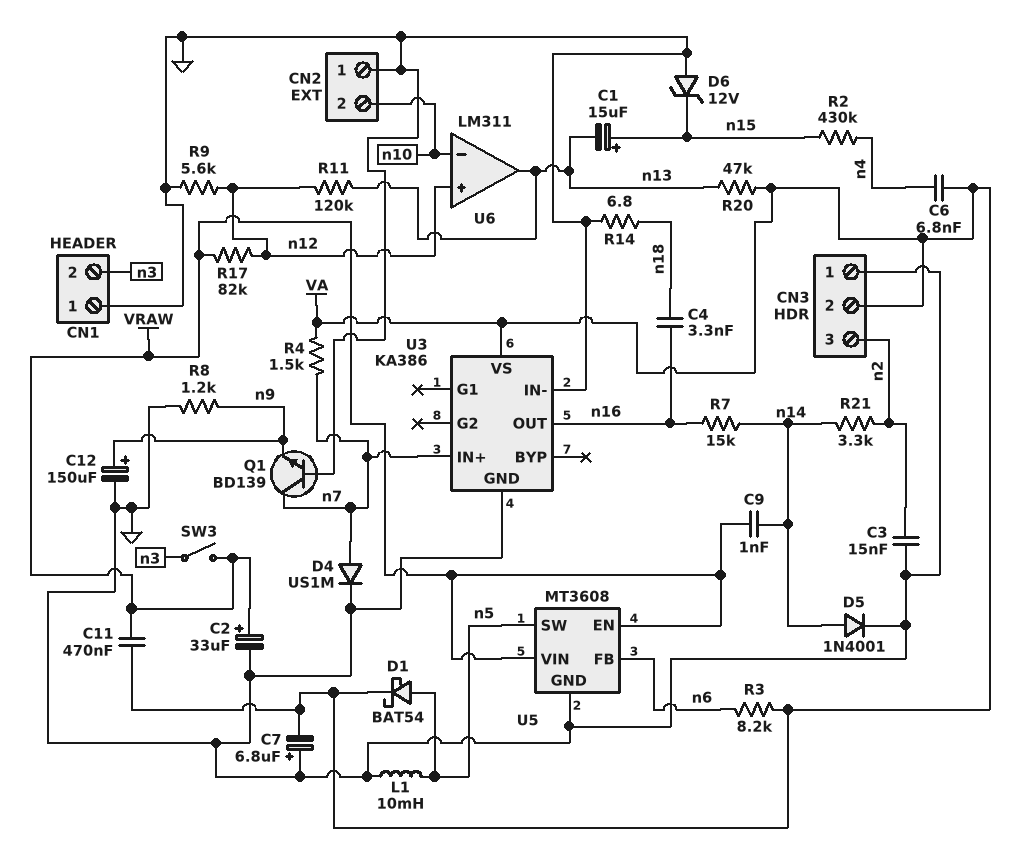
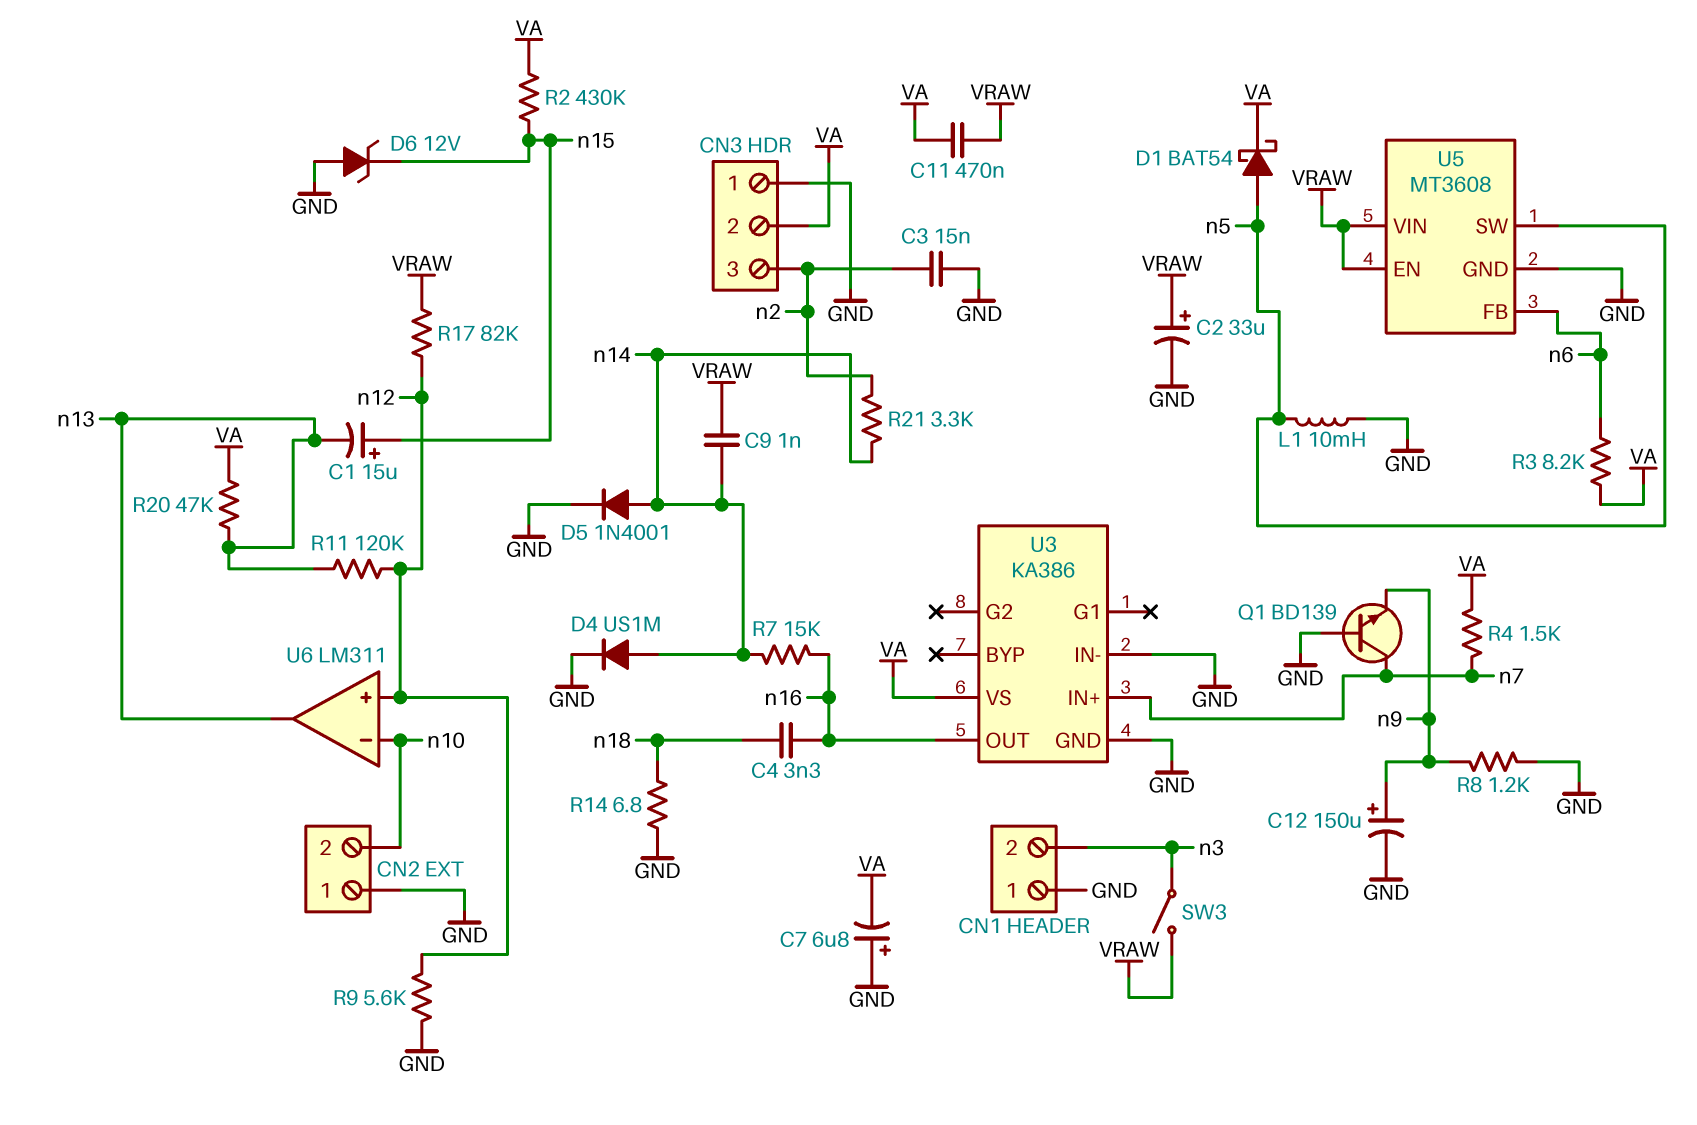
C6: 6.8nF (VA, n4) -> none
D4: diode US1M (A n7, K GND) -> diode US1M (A n14, K GND)
R2: 430k (n4, n15) -> 430k (VA, n15)

